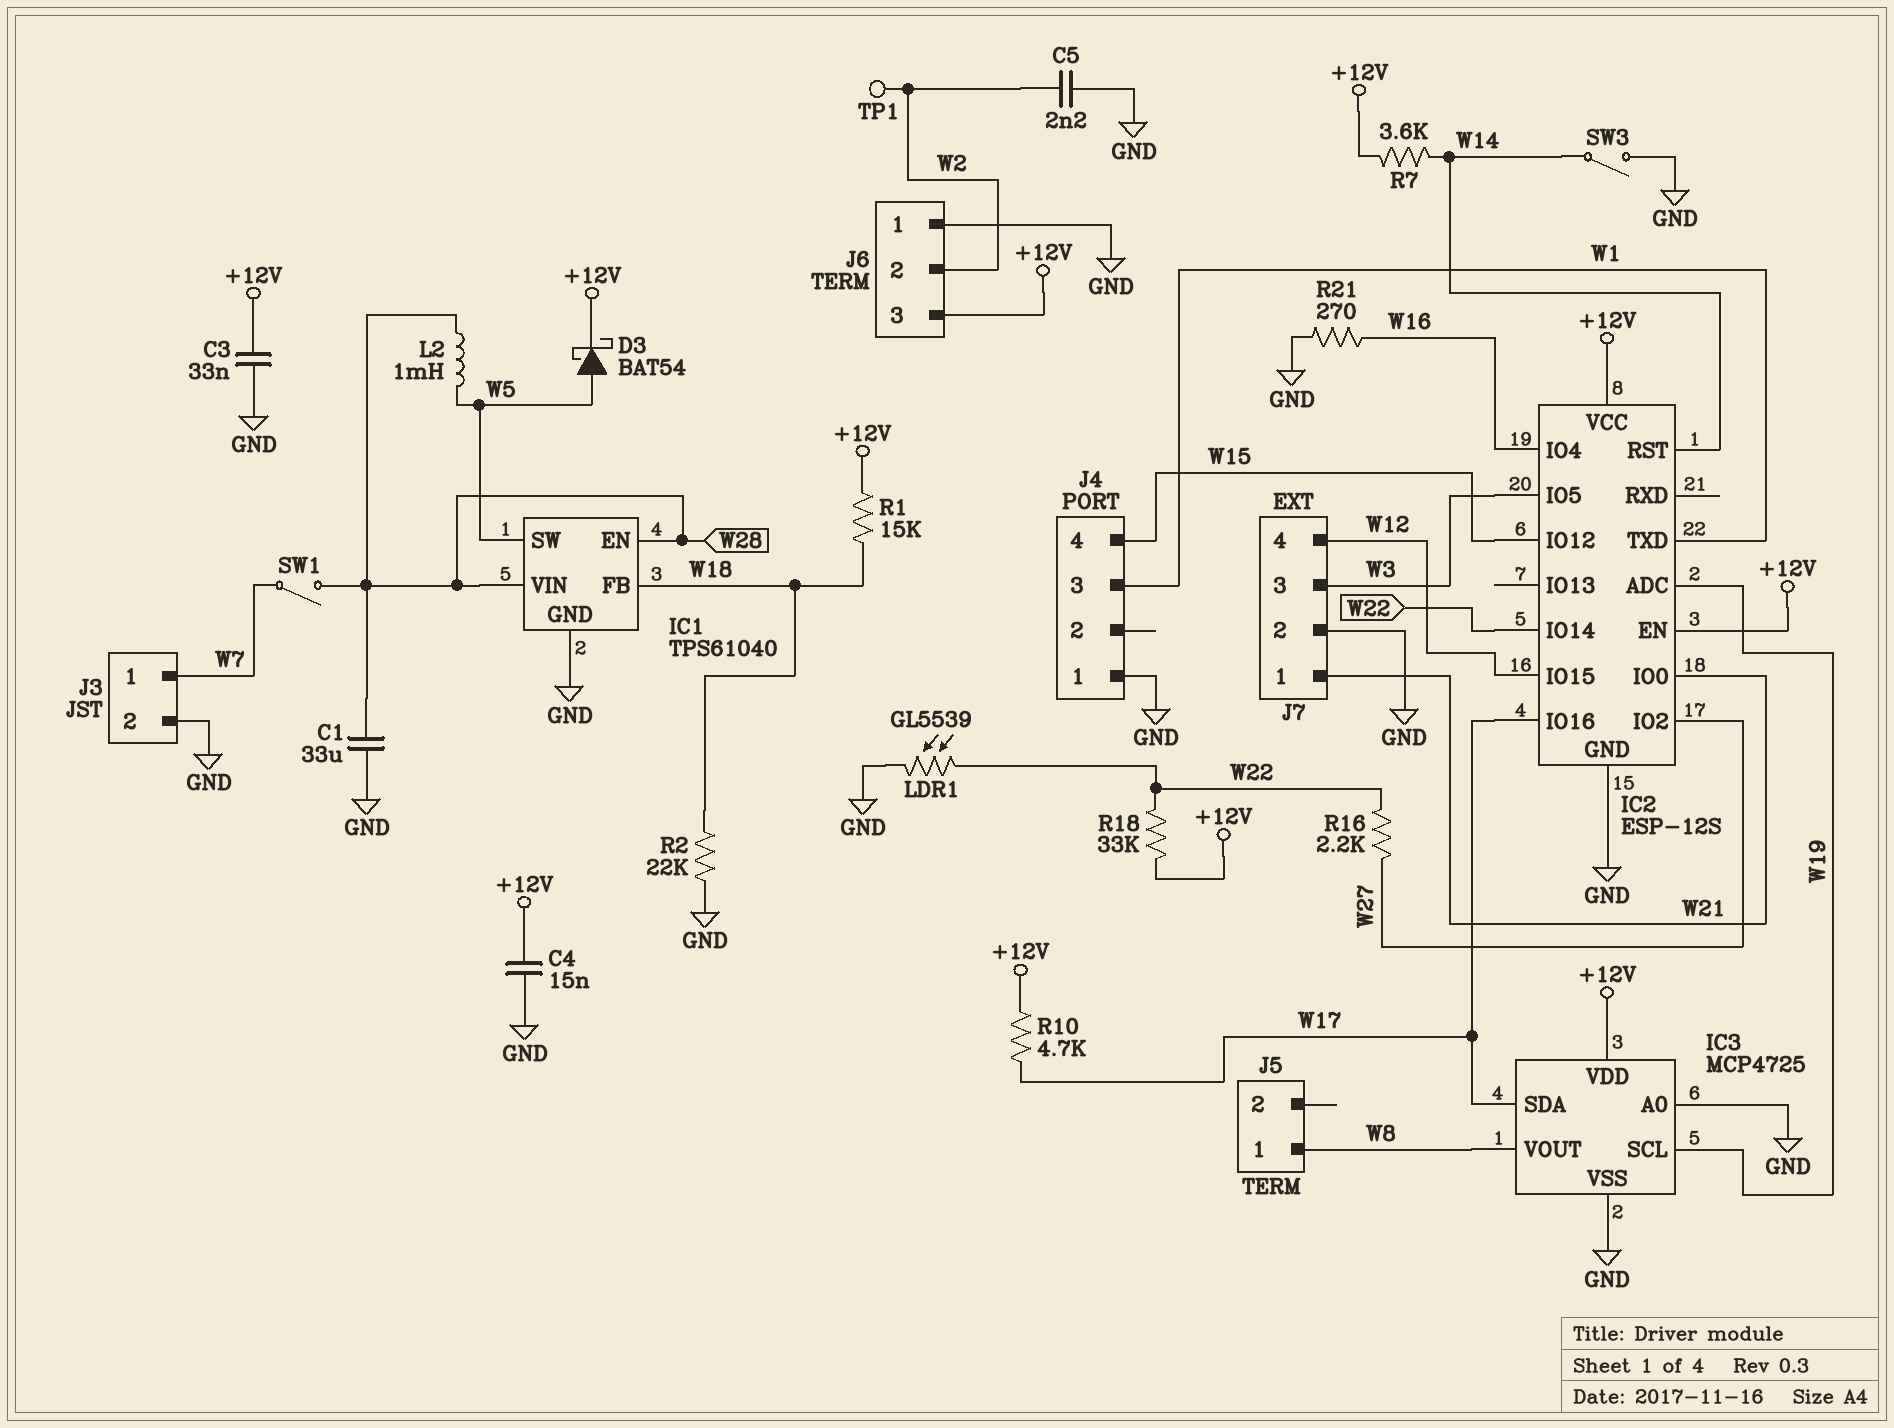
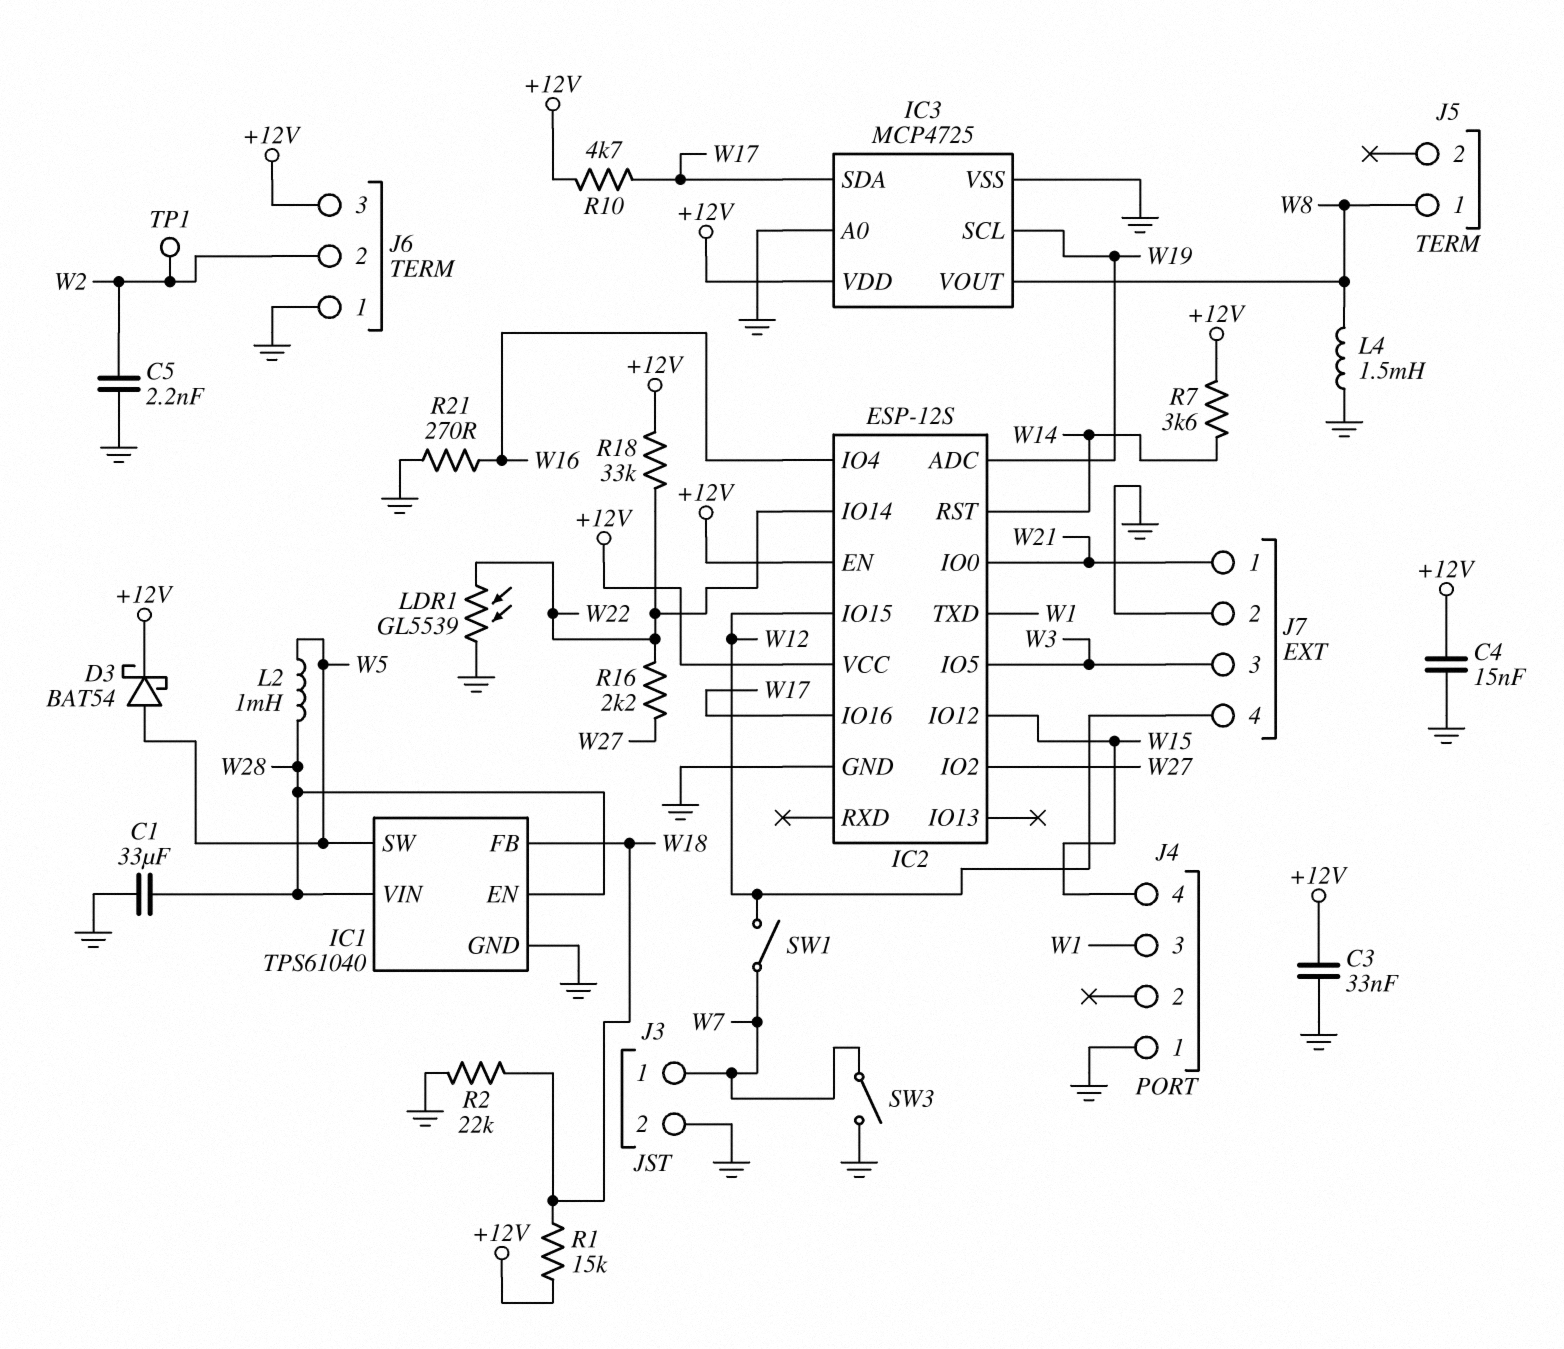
L4: none -> 1.5mH (GND, W8)
SW1: switch (W7, W28) -> switch (W7, W12)
SW3: switch (GND, W14) -> switch (GND, W7)

